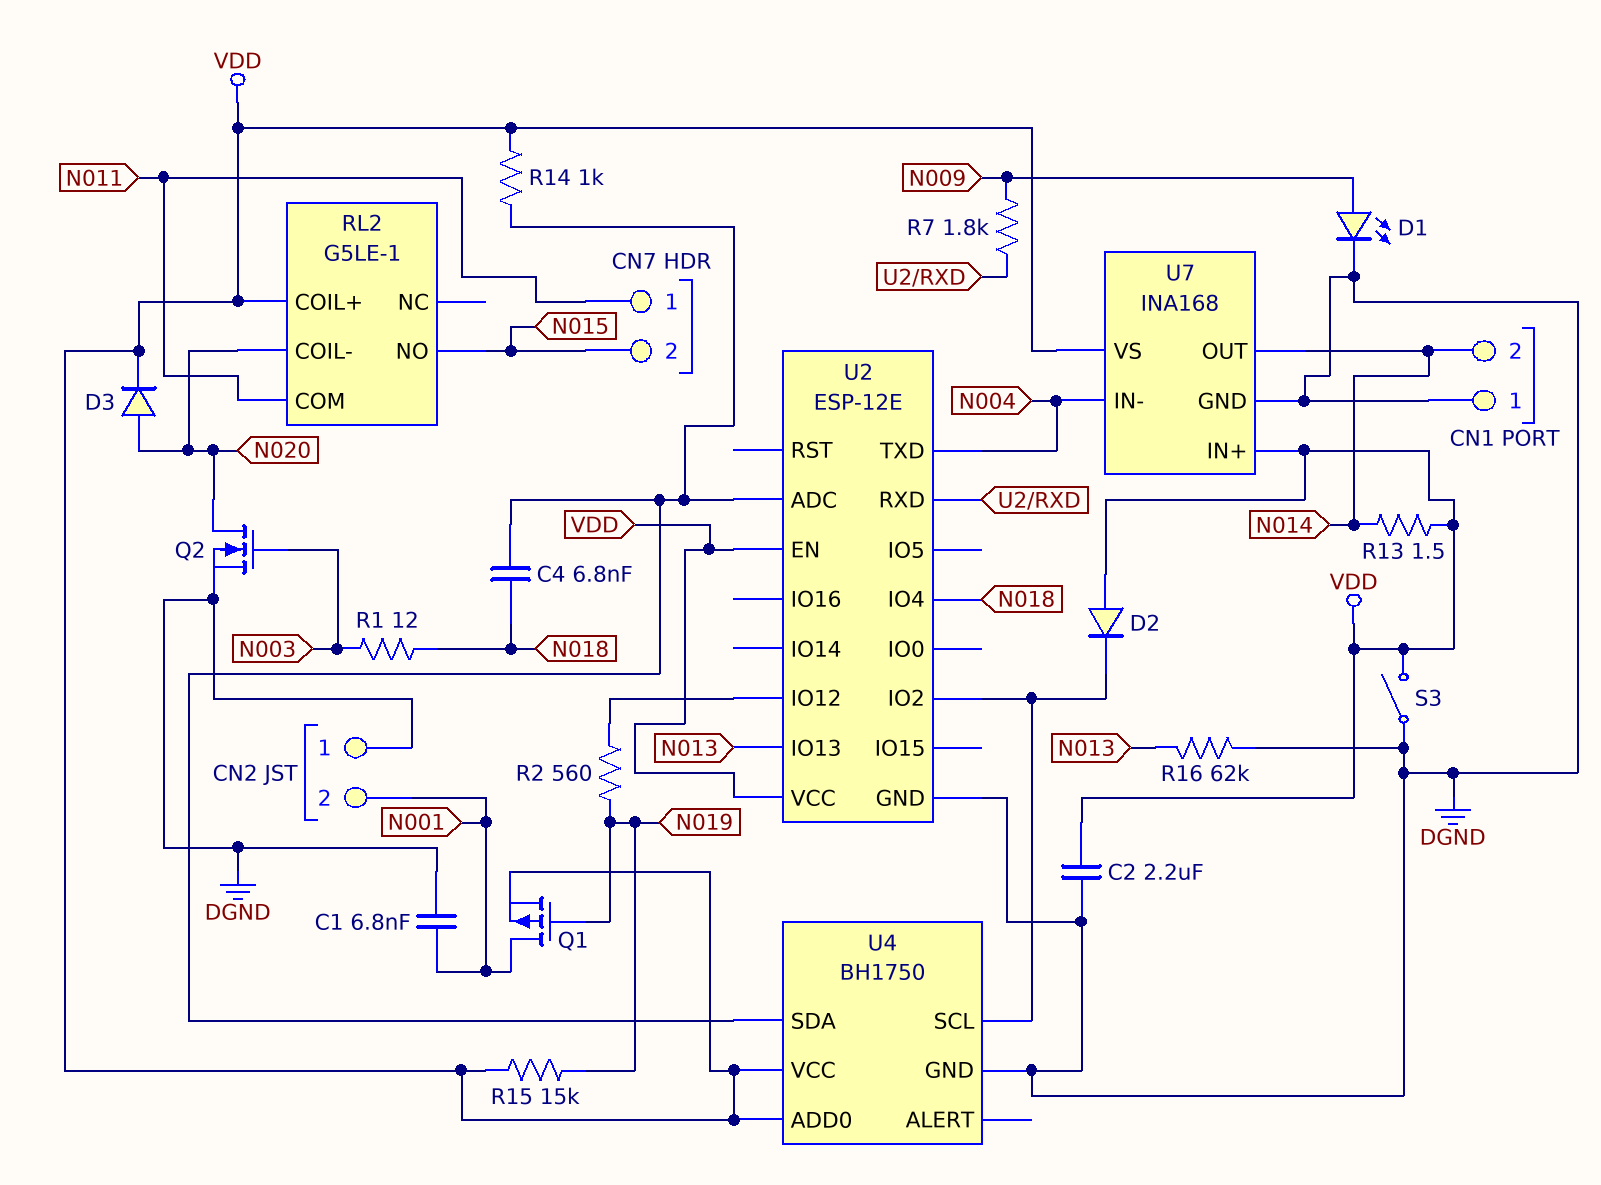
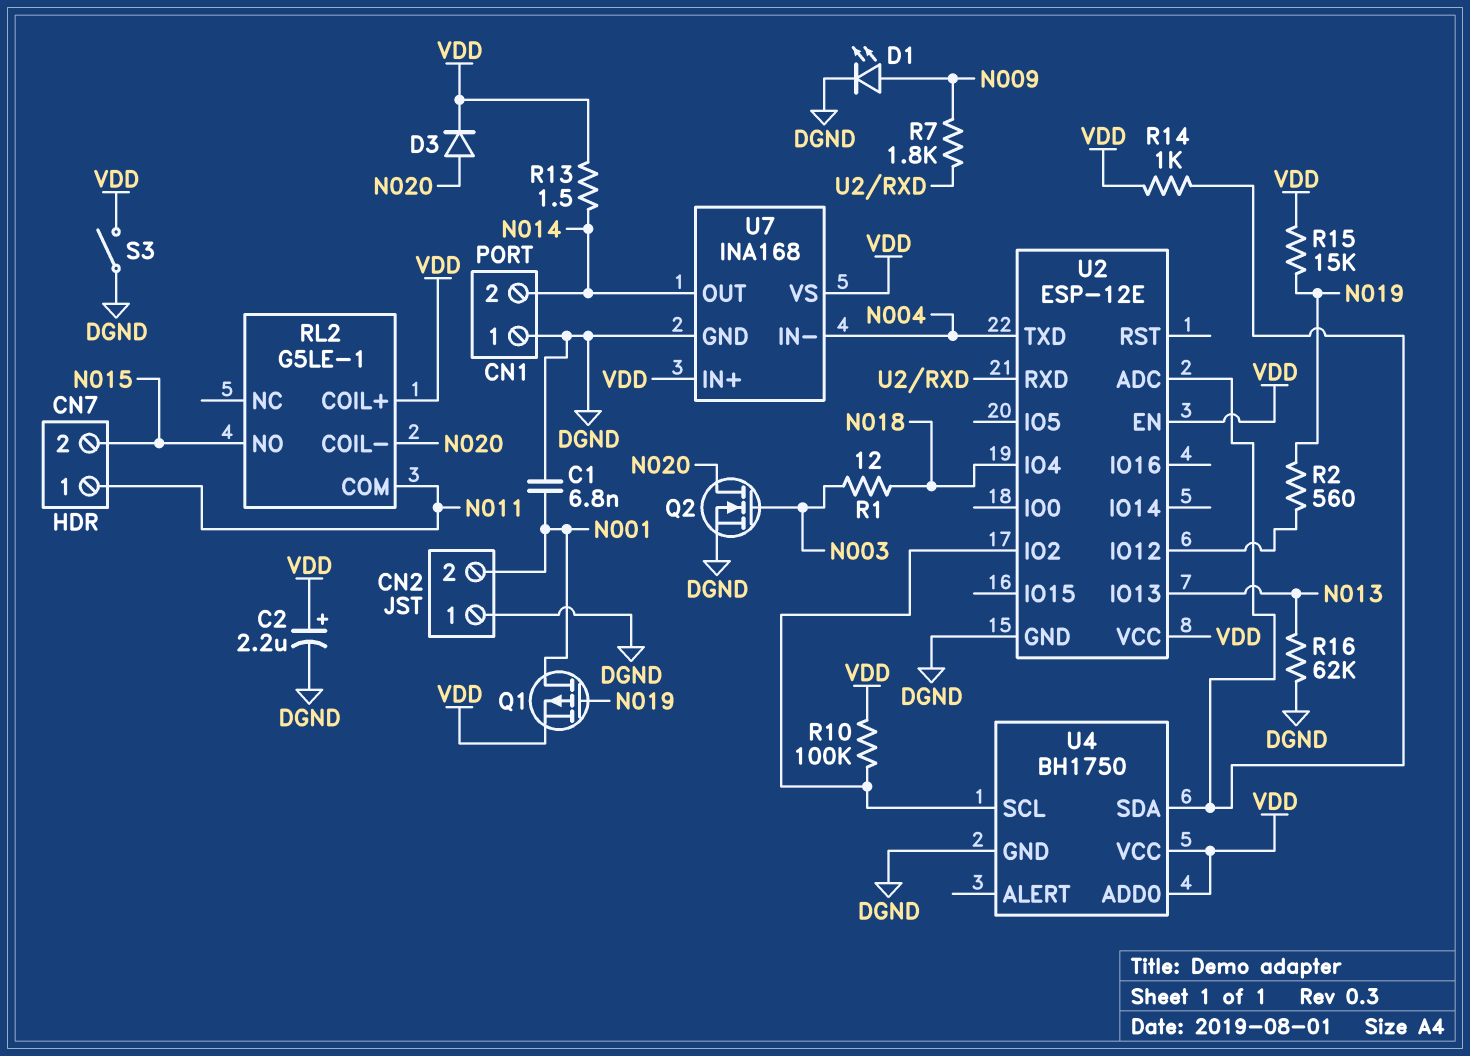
C2: 2.2uF (DGND, VDD) -> 2.2uF (plus VDD, minus DGND)
C4: 6.8nF (N018, U2/ADC) -> none
D2: diode (A VDD, K U2/IO2) -> none
R10: none -> 100k (U2/IO2, VDD)

